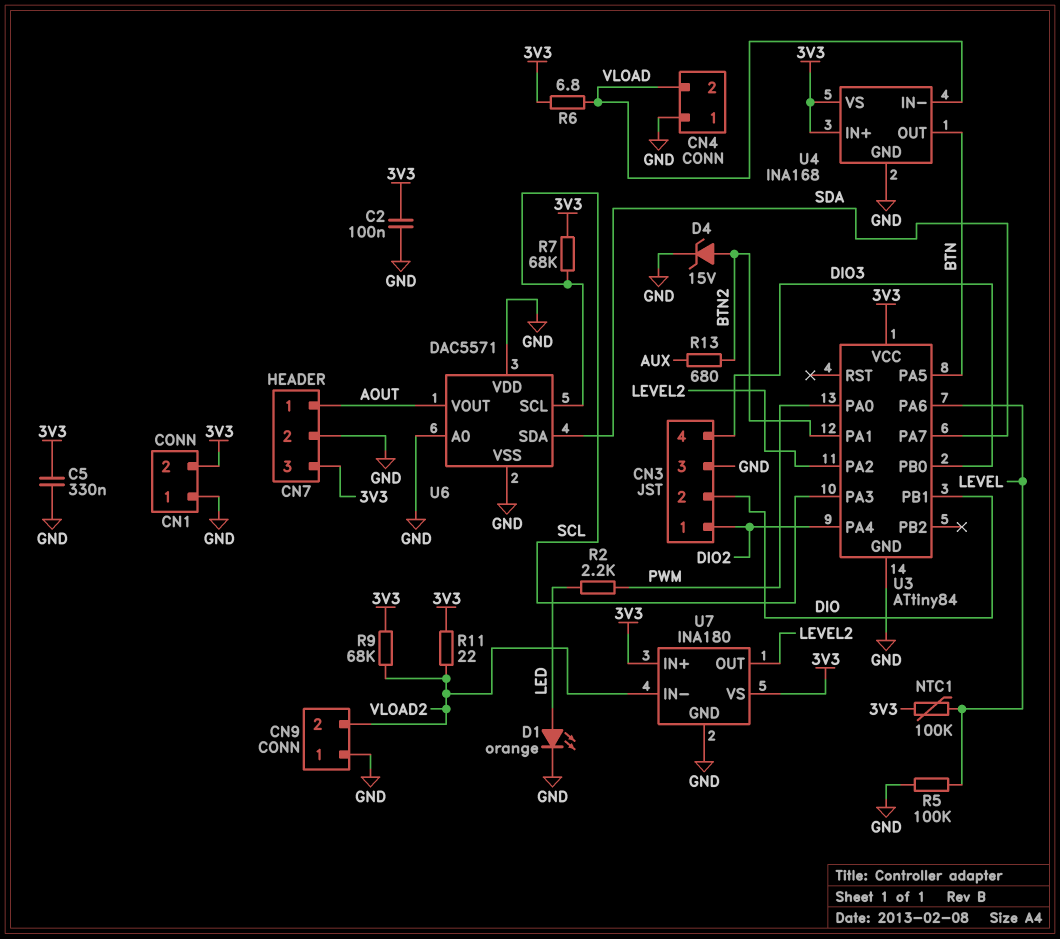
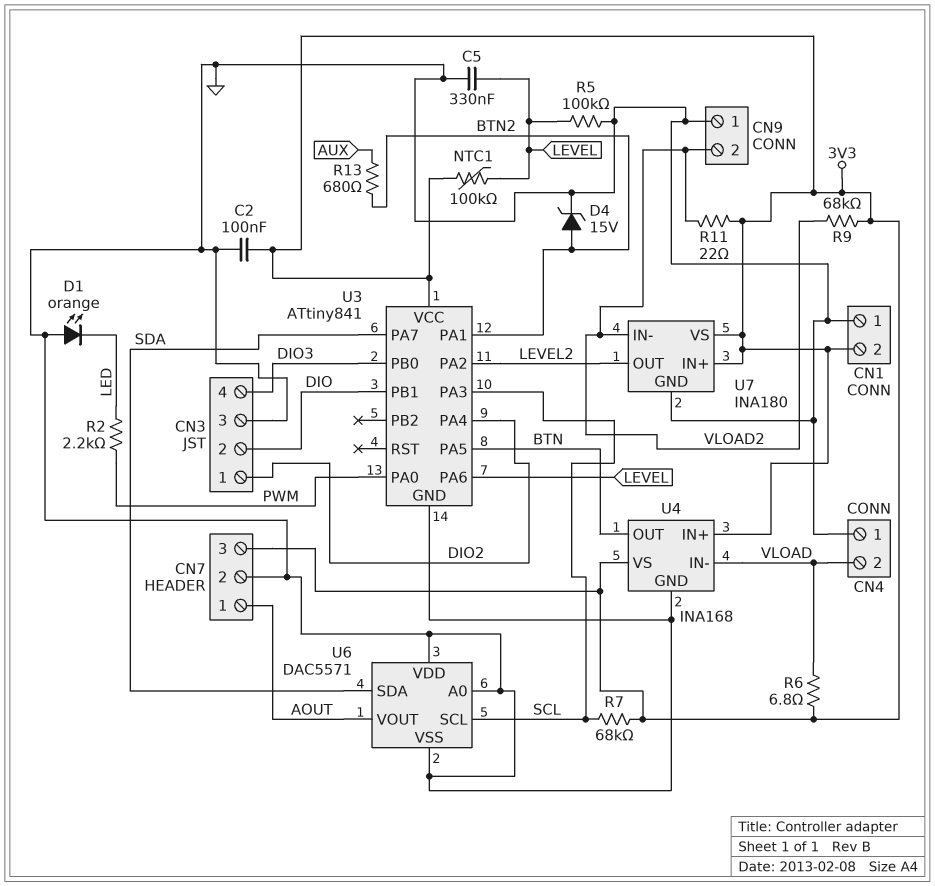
C5: 330nF (3V3, GND) -> 330nF (GND, LEVEL)
D1: LED orange (A LED, K GND) -> LED orange (A GND, K LED)
U3: ATtiny84 -> ATtiny841

